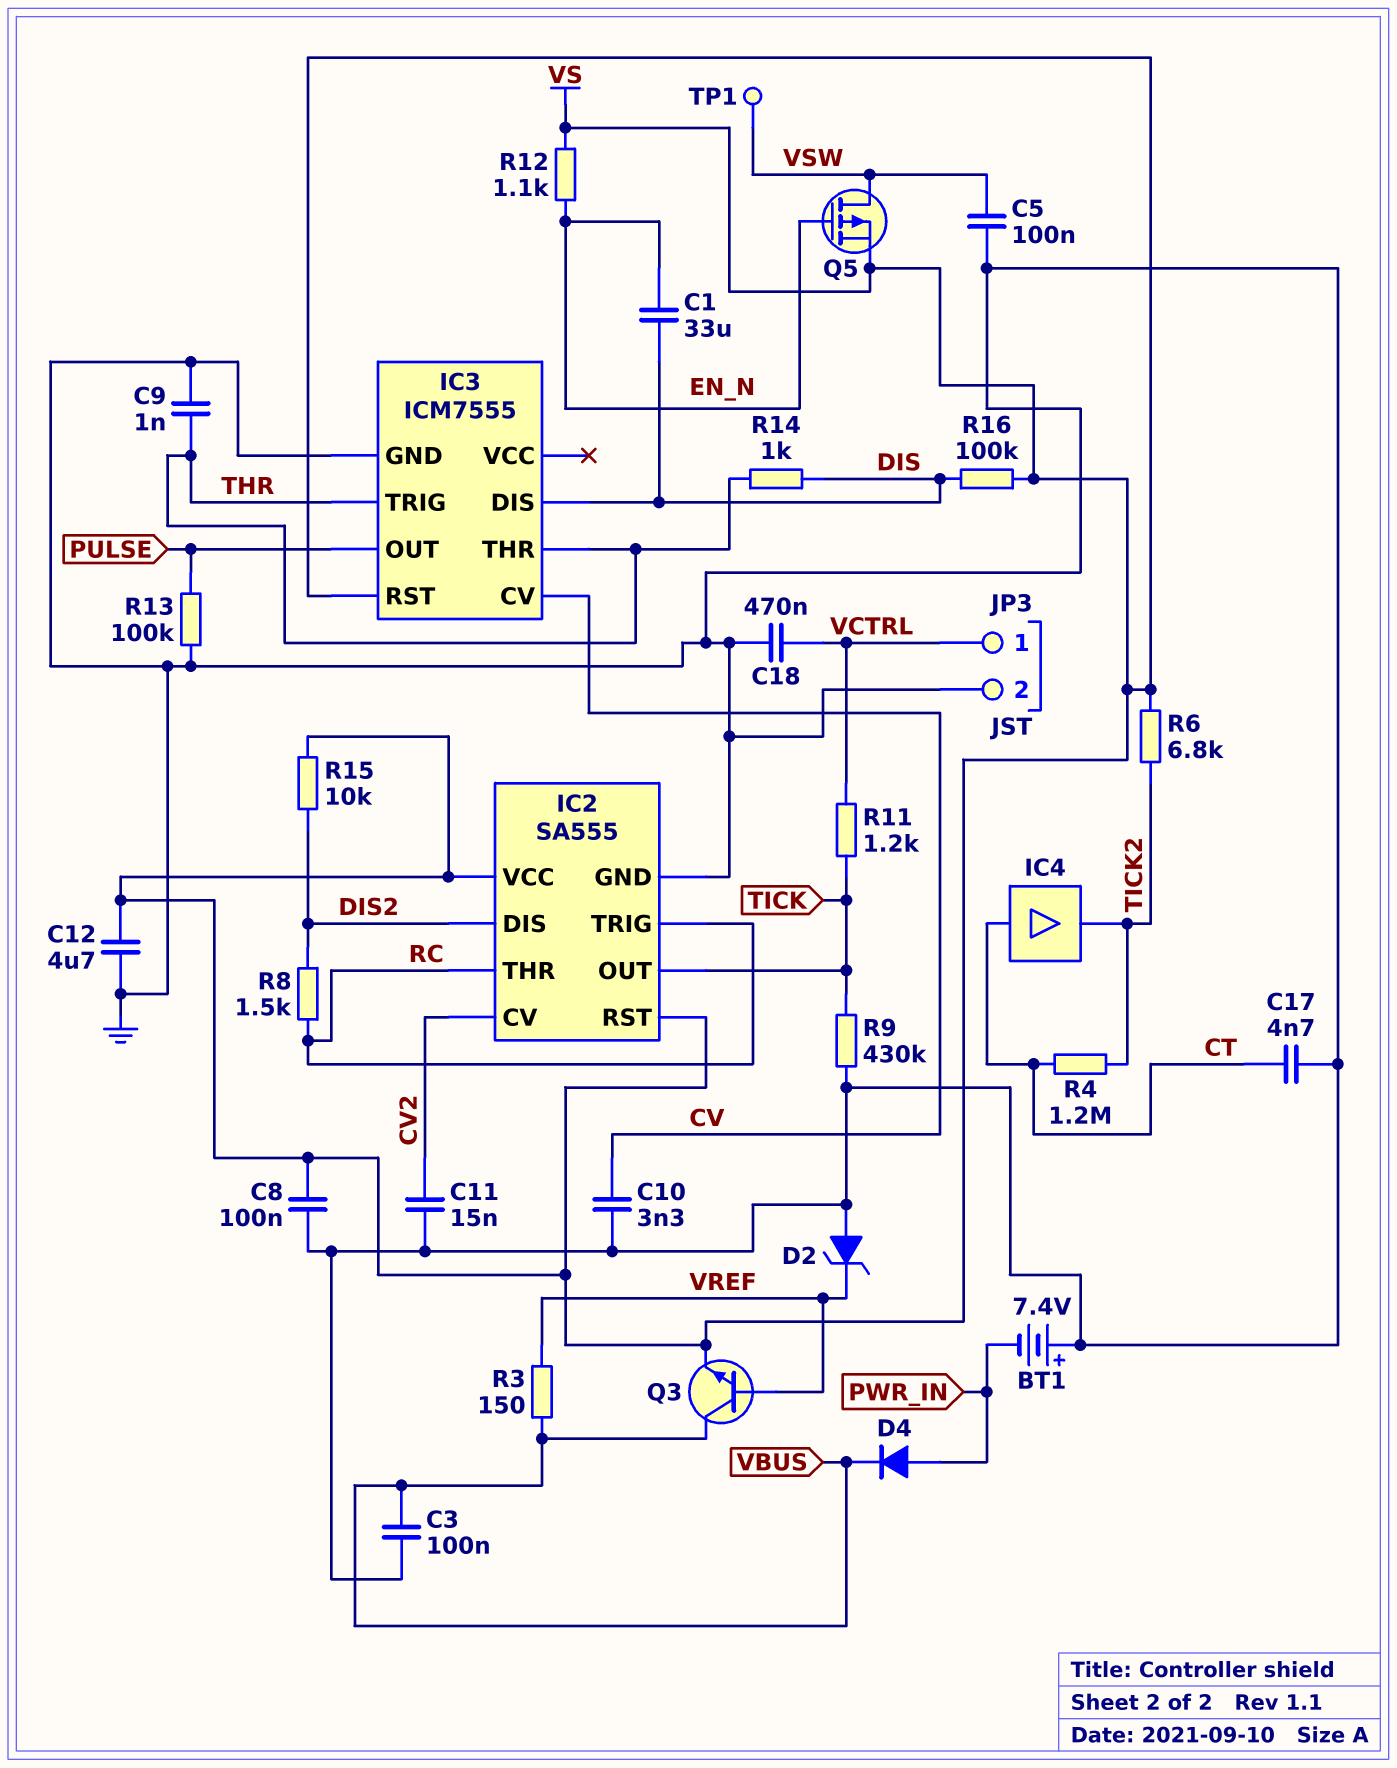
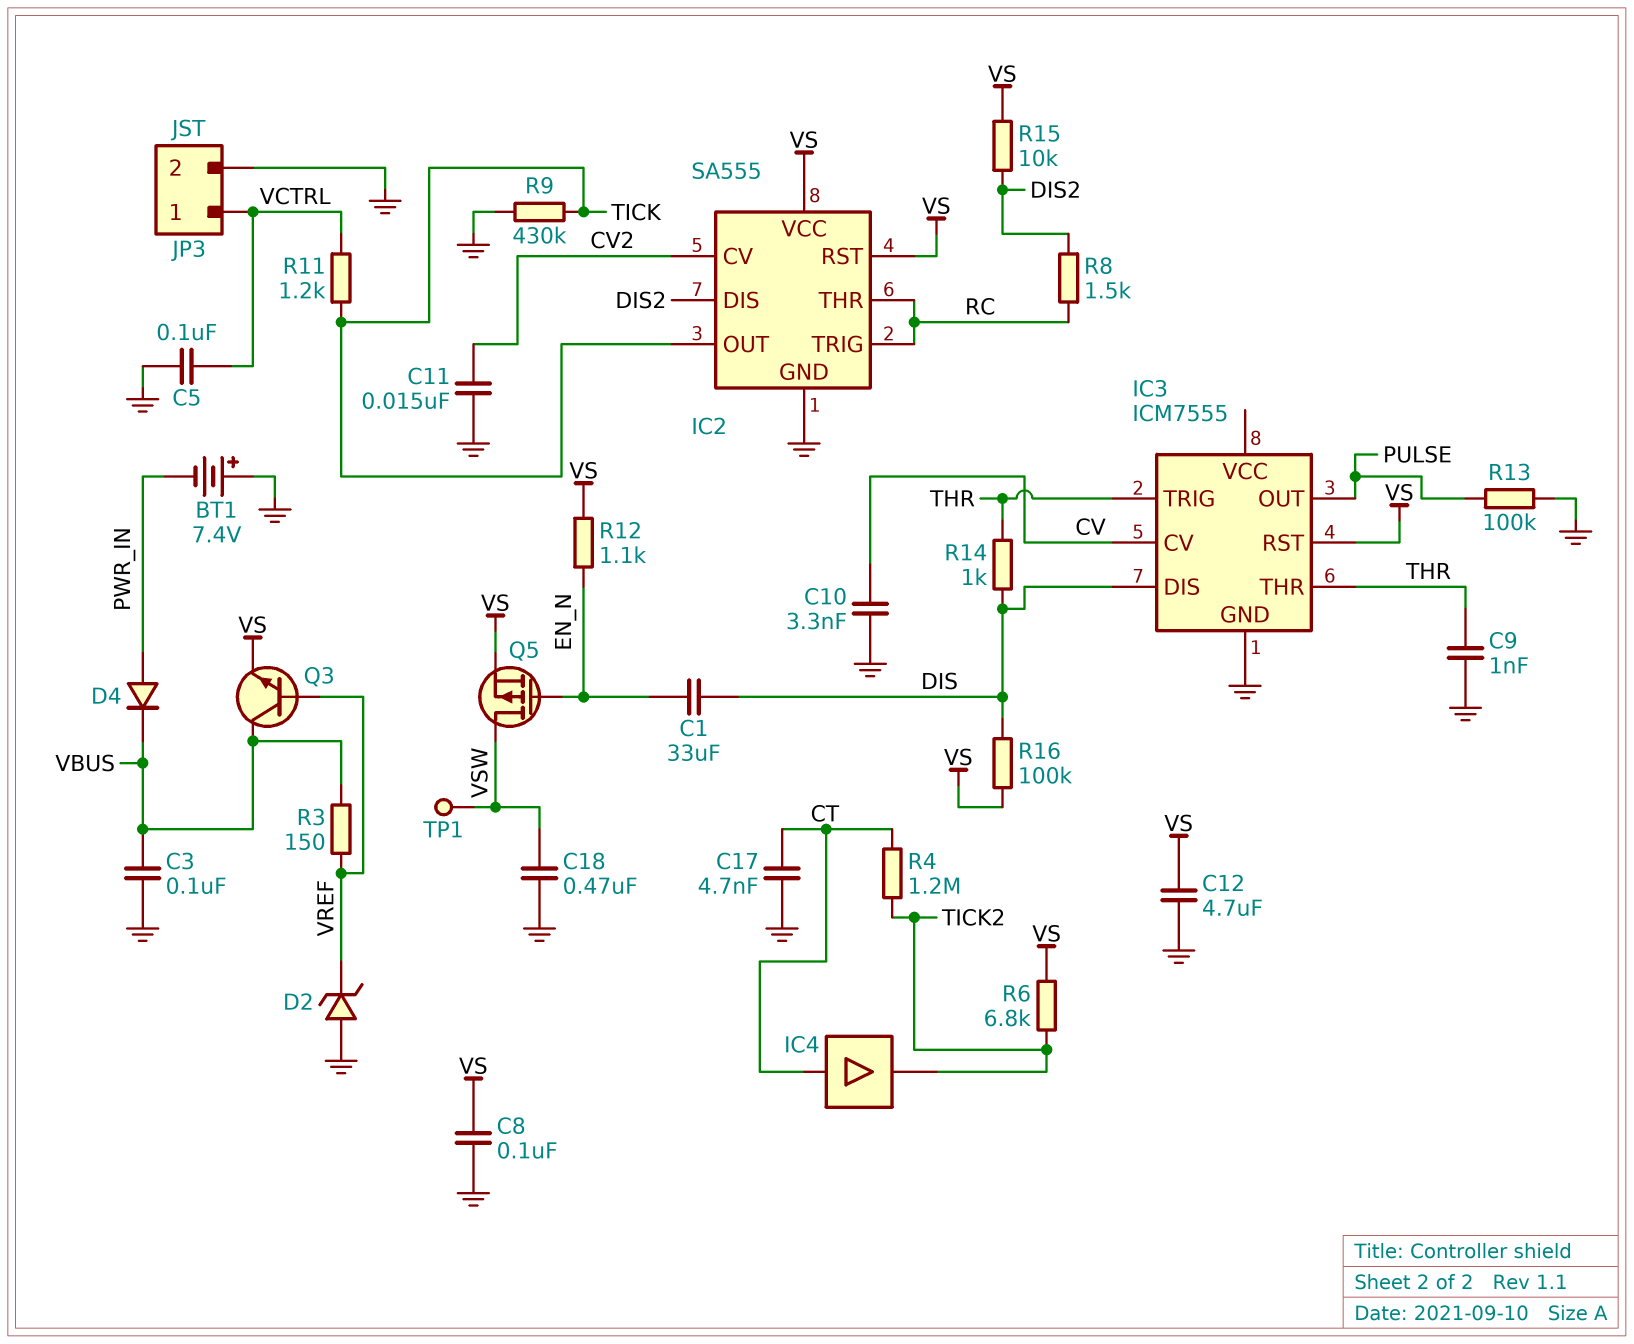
C5: 100nF (GND, VSW) -> 100nF (GND, VCTRL)
C18: 470nF (GND, VCTRL) -> 470nF (GND, VSW)

